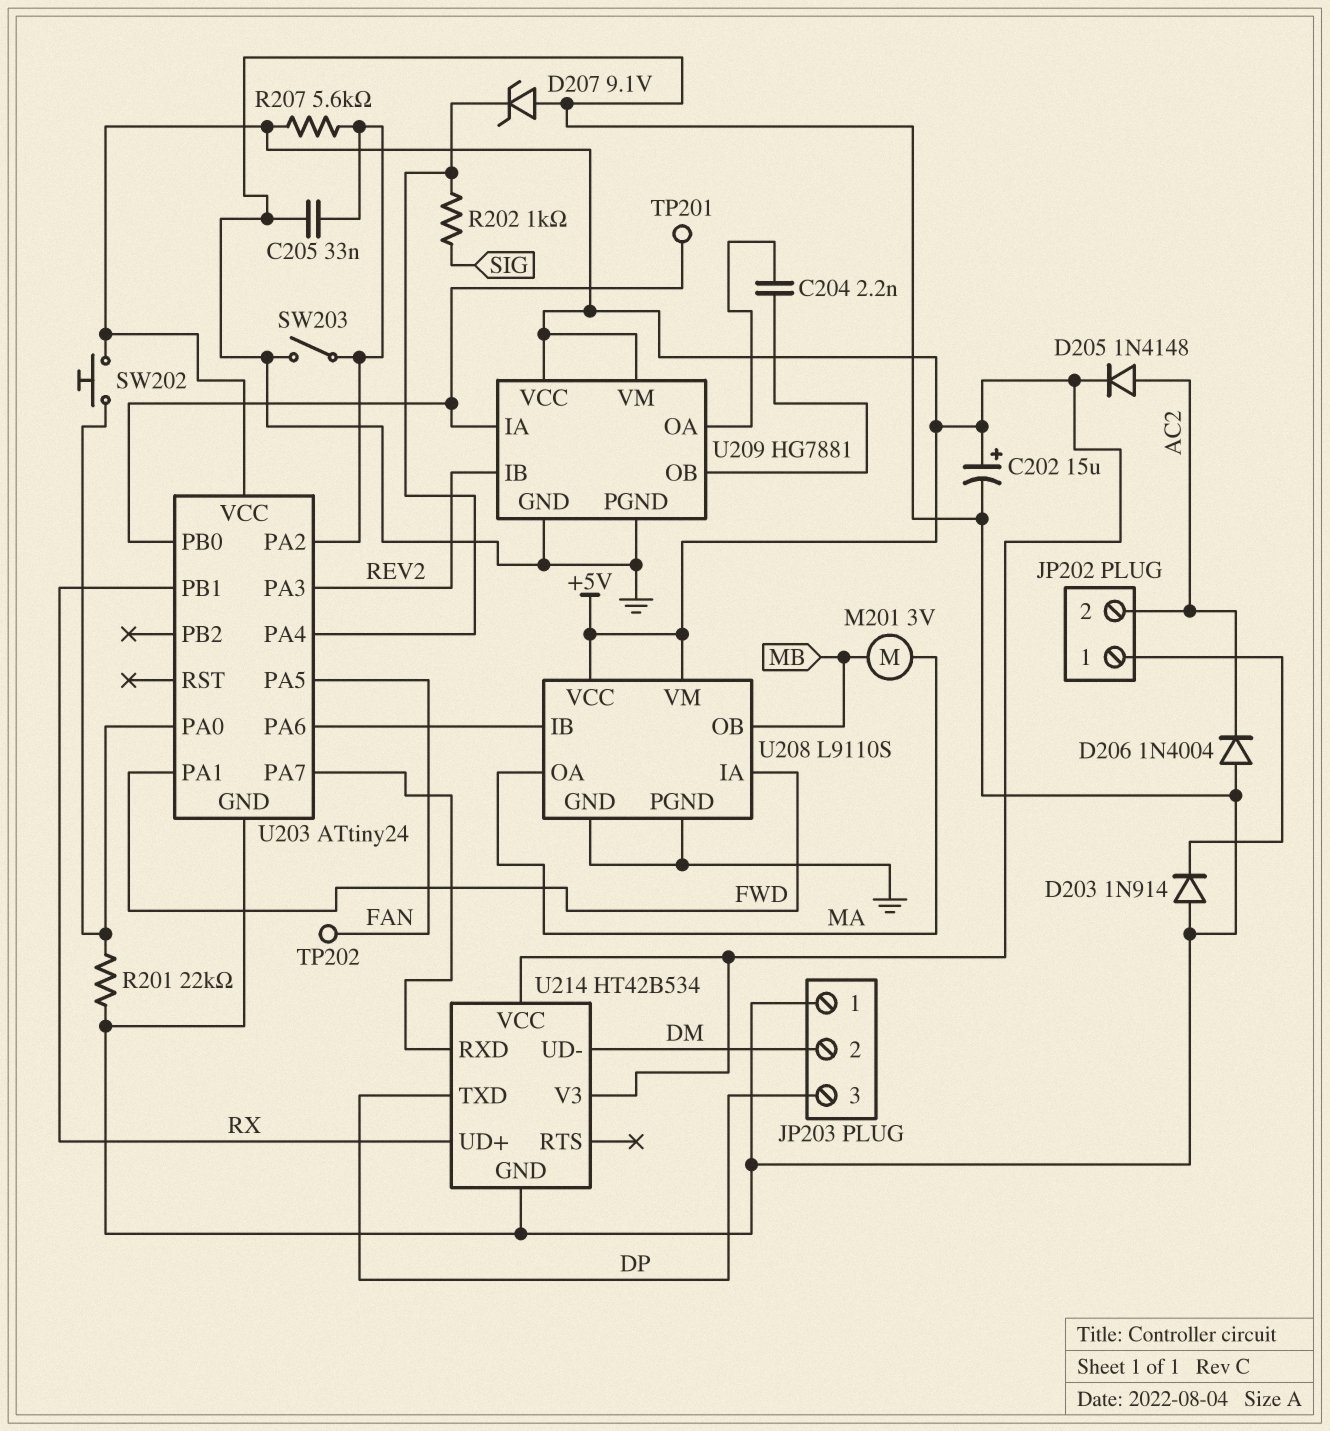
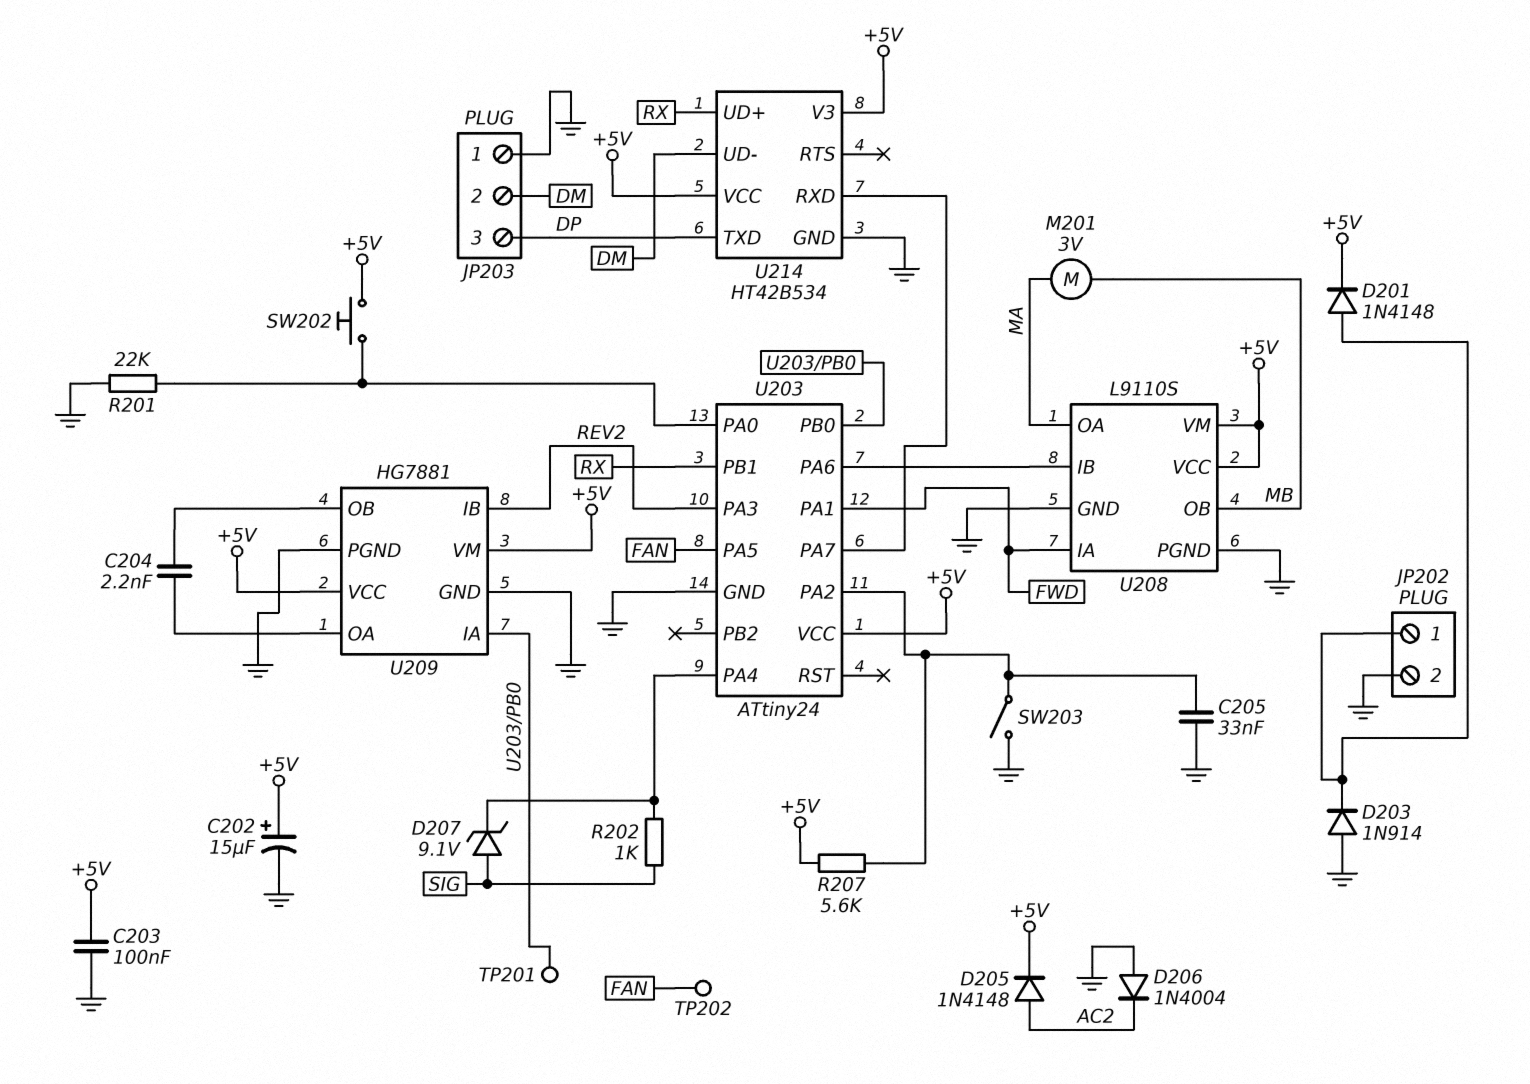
C203: none -> 100nF (+5V, GND)
D201: none -> diode 1N4148 (A JP202/1, K +5V)
D207: zener 9.1V (A GND, K U203/PA4) -> zener 9.1V (A SIG, K U203/PA4)
JP202 pin 2: AC2 -> GND

